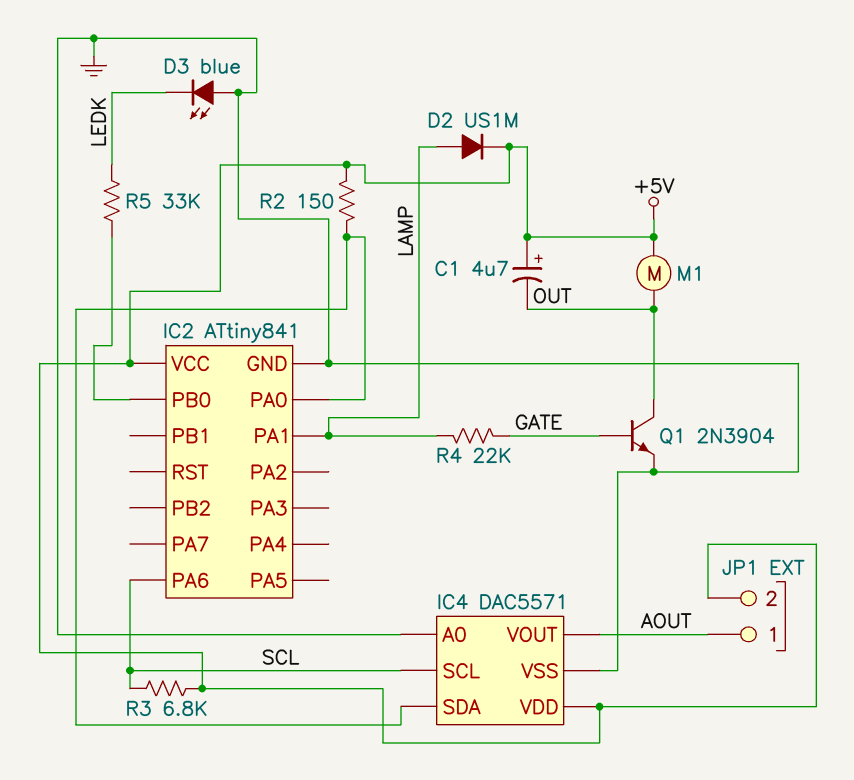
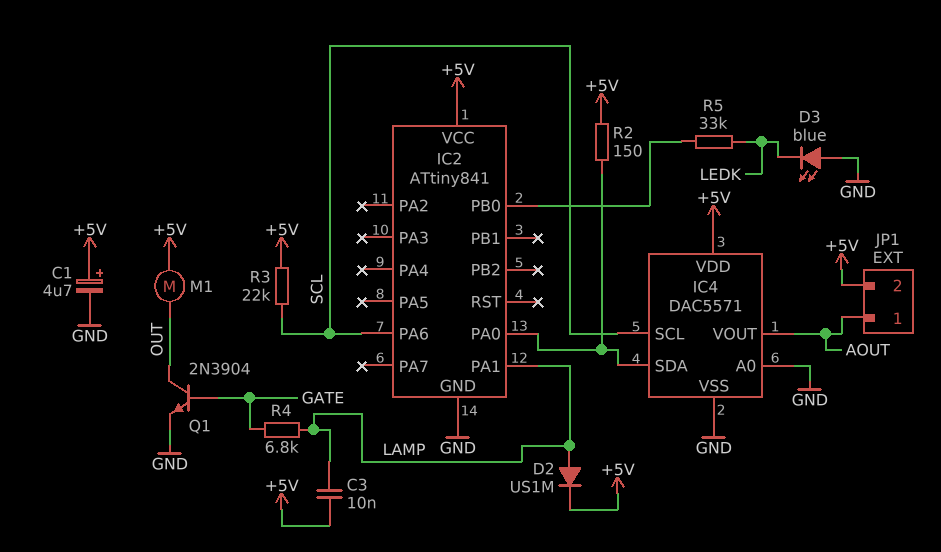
C1: 4.7uF (plus +5V, minus OUT) -> 4.7uF (plus +5V, minus GND)
C3: none -> 10nF (+5V, LAMP)
R3: 6.8k (+5V, SCL) -> 22k (+5V, SCL)
R4: 22k (GATE, LAMP) -> 6.8k (GATE, LAMP)

